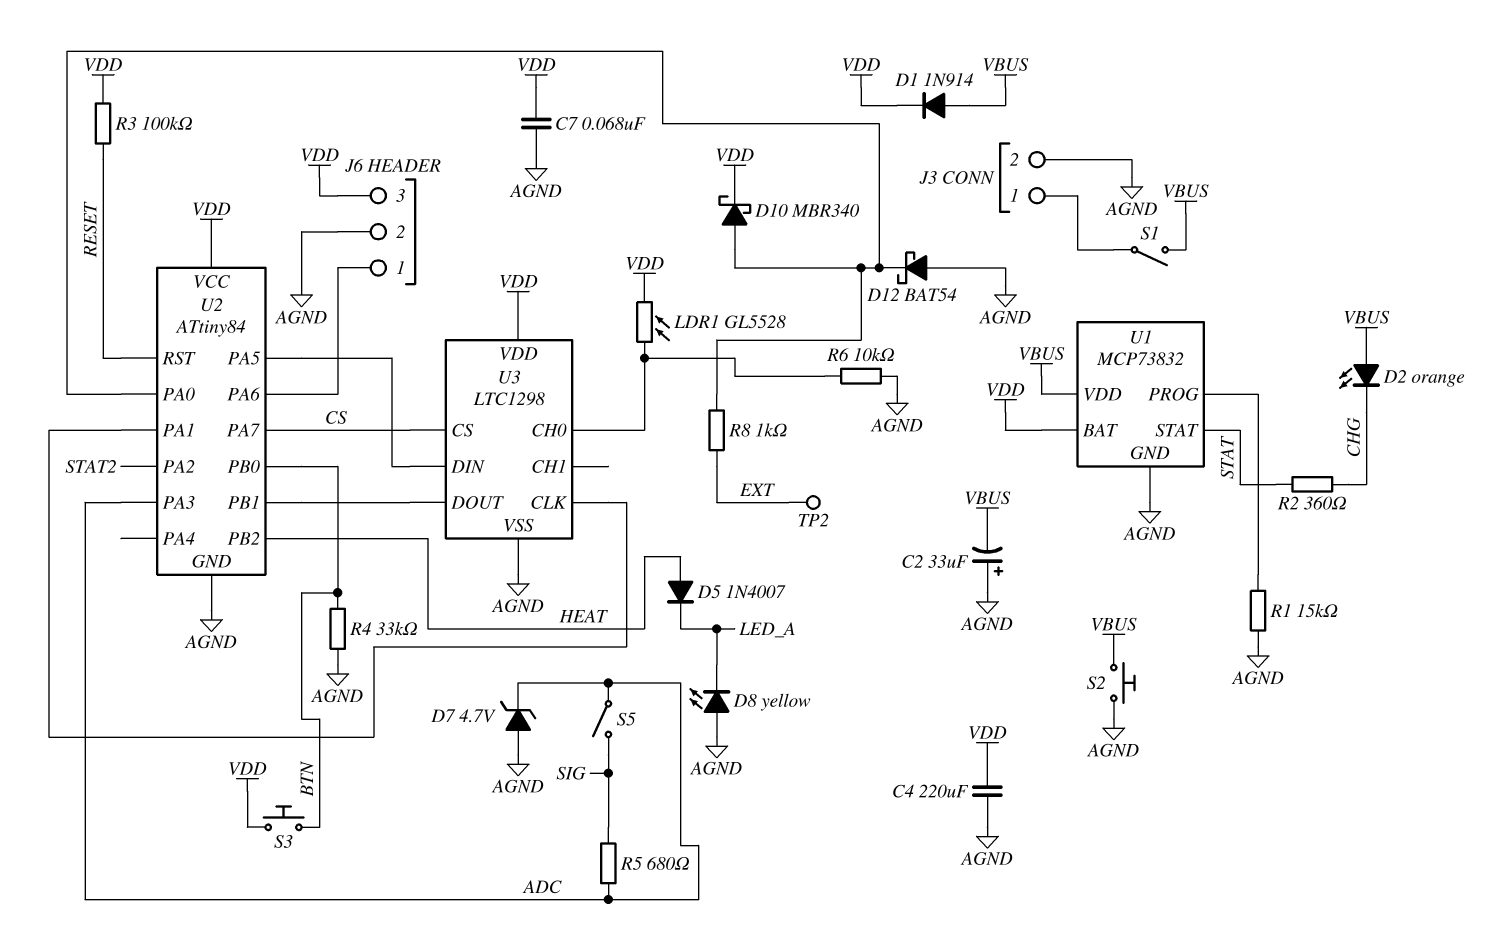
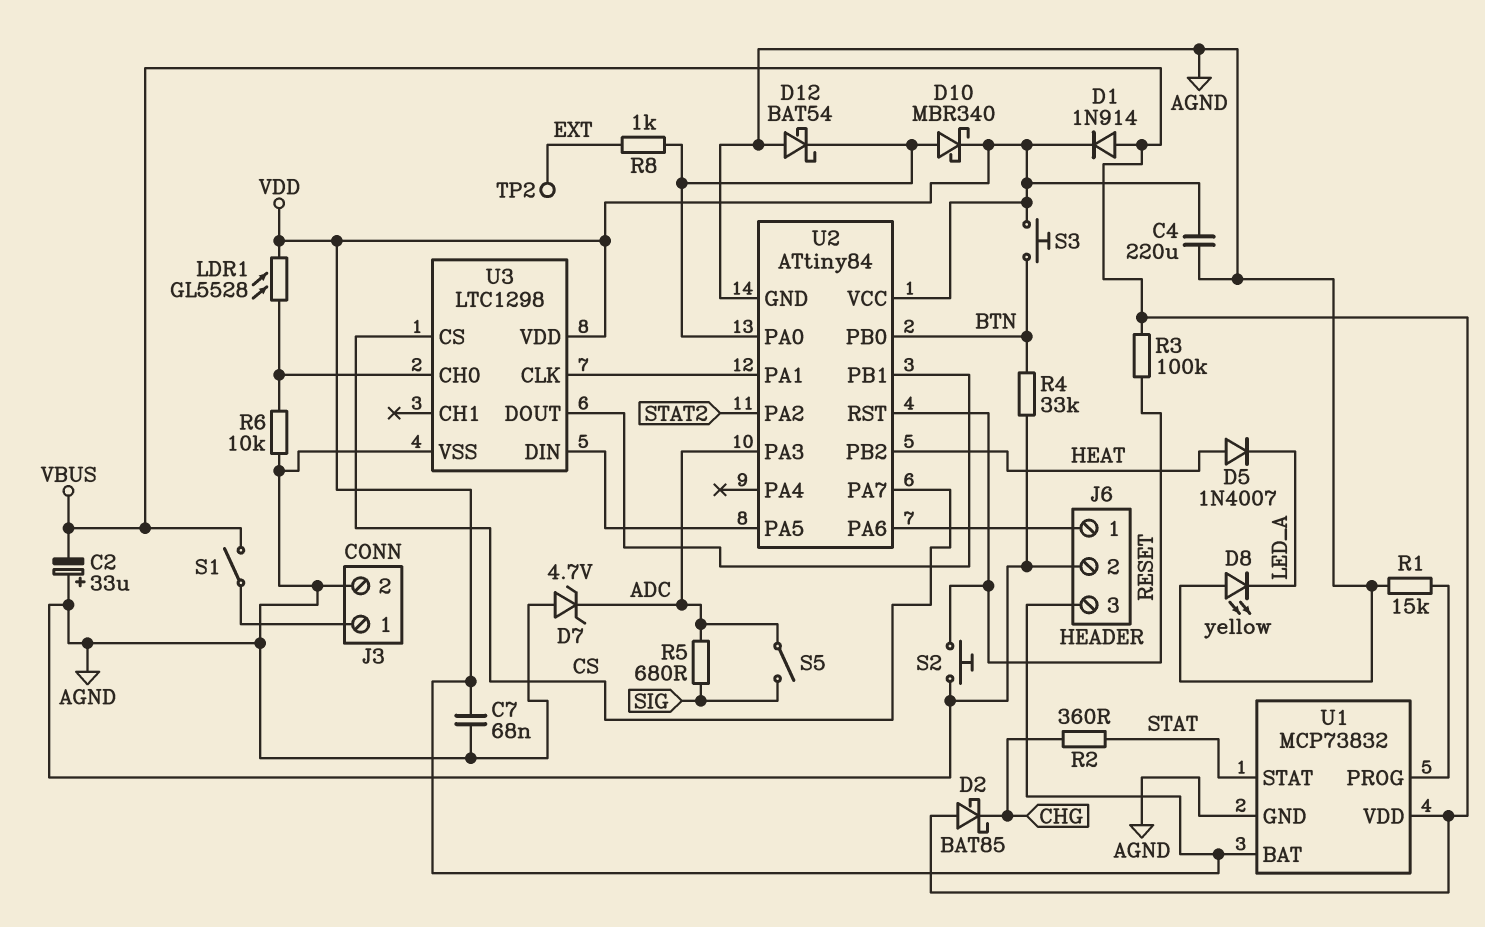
D2: LED orange (A VBUS, K CHG) -> schottky BAT85 (A VBUS, K CHG)
R3: 100k (RESET, VDD) -> 100k (RESET, VBUS)
S2: button (AGND, VBUS) -> button (AGND, RESET)

